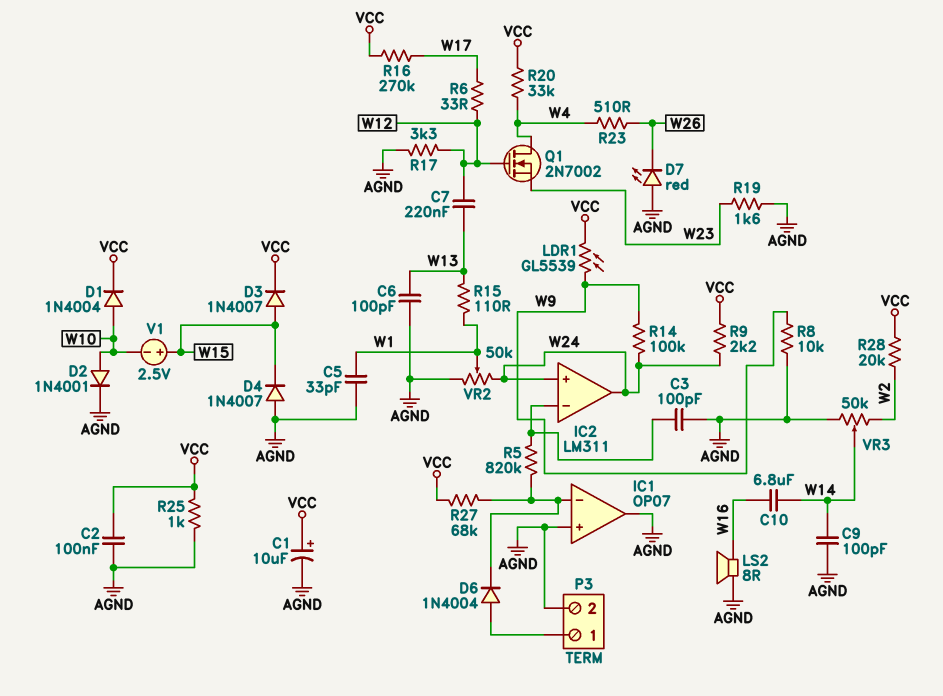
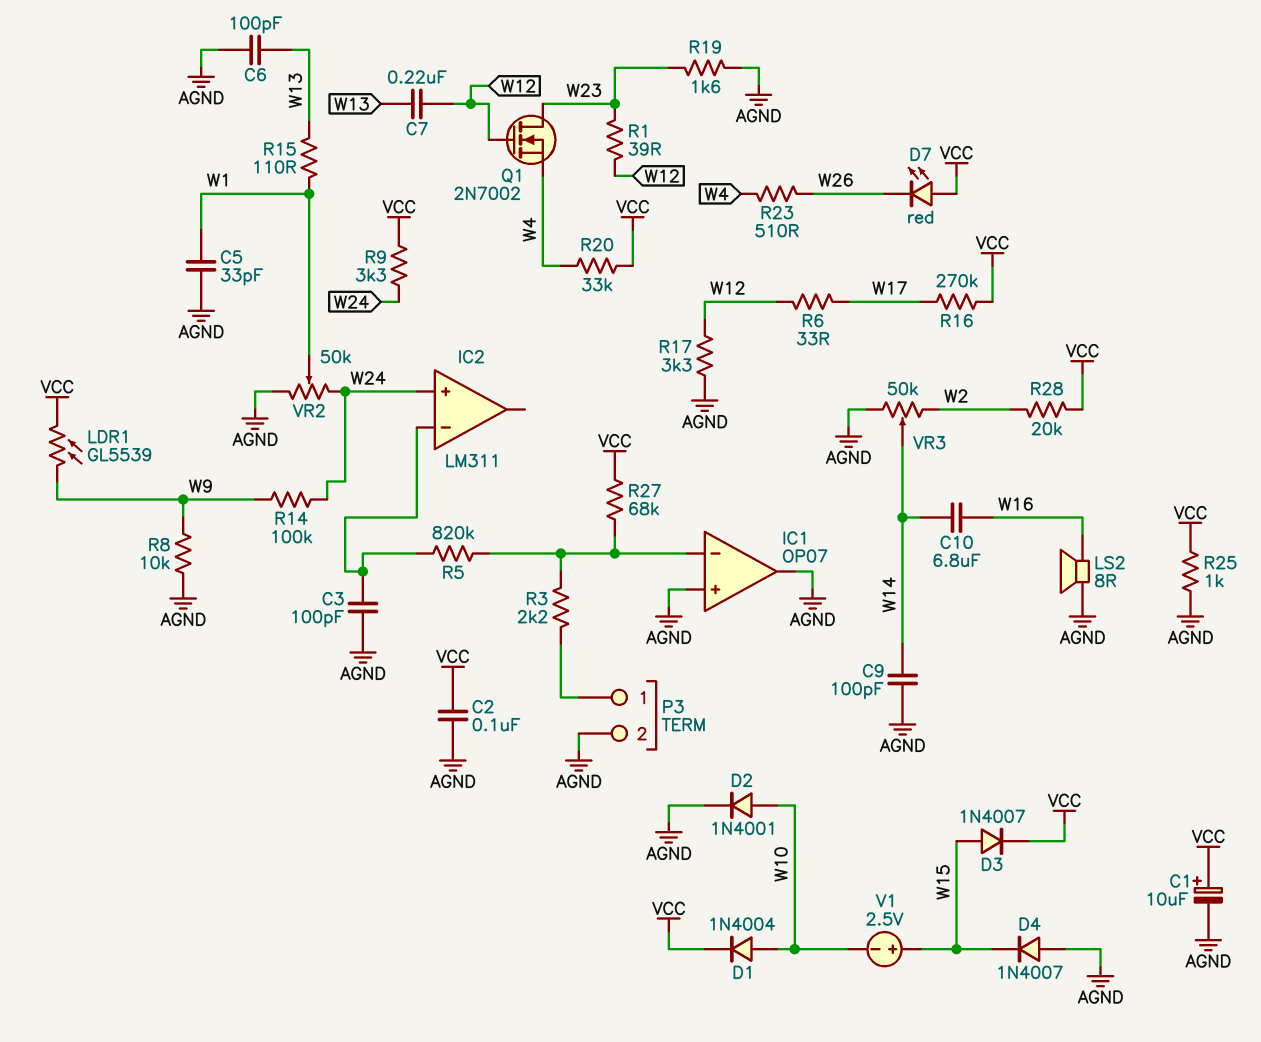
D6: diode 1N4004 (A P3/1, K IC1/in-) -> none
D7: LED red (A AGND, K W26) -> LED red (A VCC, K W26)
IC2 pin out: W24 -> none
Q1: NMOS 2N7002 (G W12, D W4, S W23) -> NMOS 2N7002 (G W12, D W23, S W4)
R1: none -> 39 (W12, W23)
R3: none -> 2.2k (IC1/in-, P3/1)
R9: 2.2k (VCC, W24) -> 3.3k (VCC, W24)

